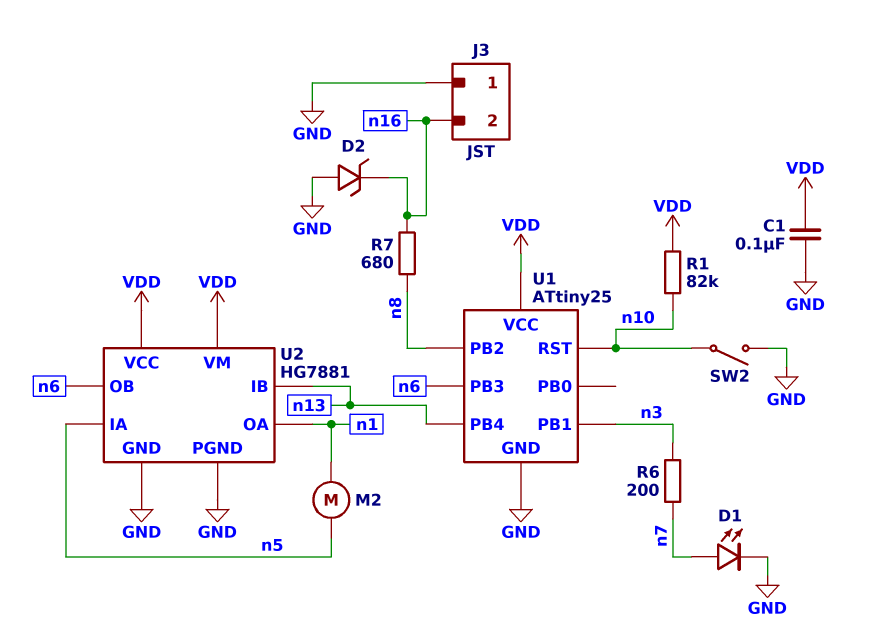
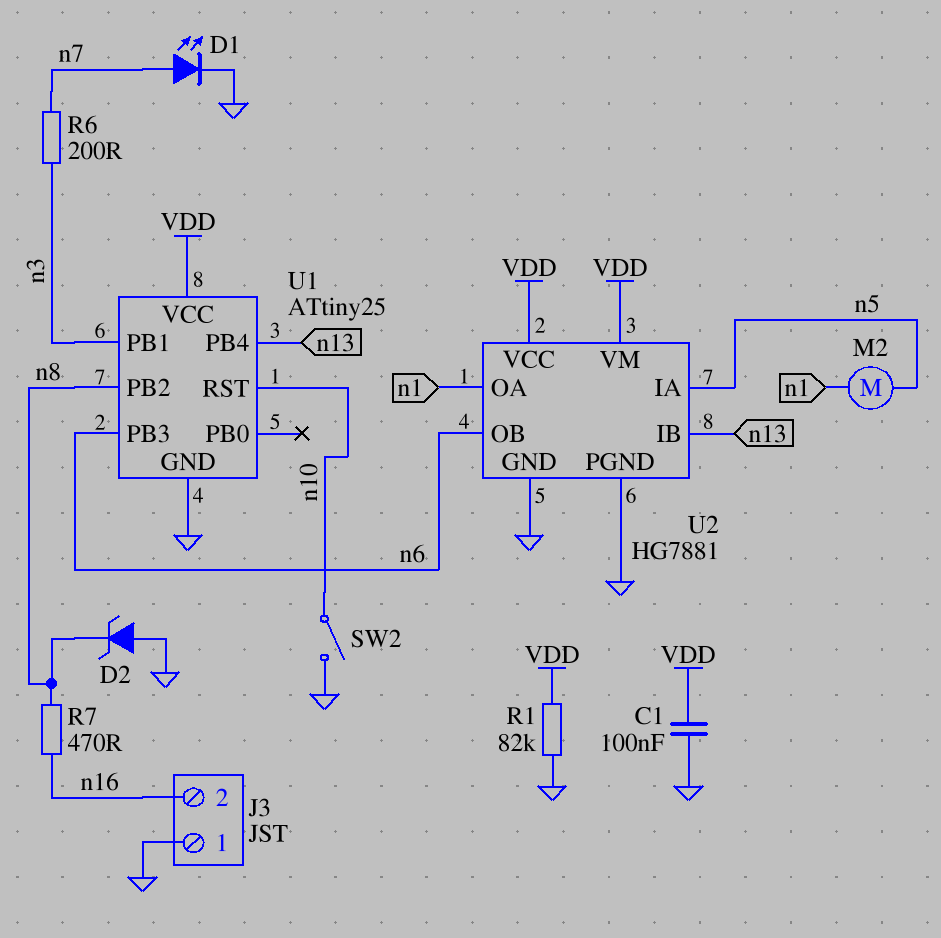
D2: zener (A GND, K n16) -> zener (A GND, K n8)
R1: 82k (VDD, n10) -> 82k (GND, VDD)
R7: 680 (n8, n16) -> 470 (n8, n16)

